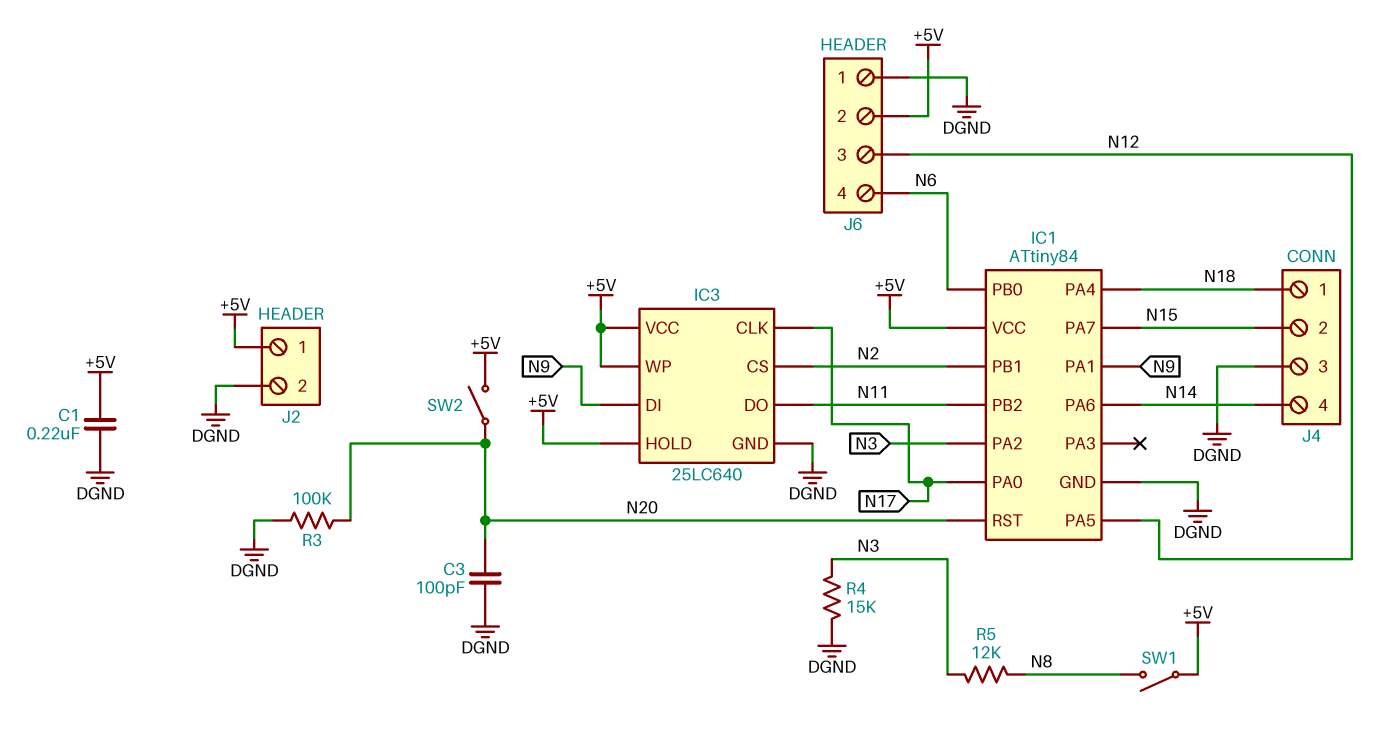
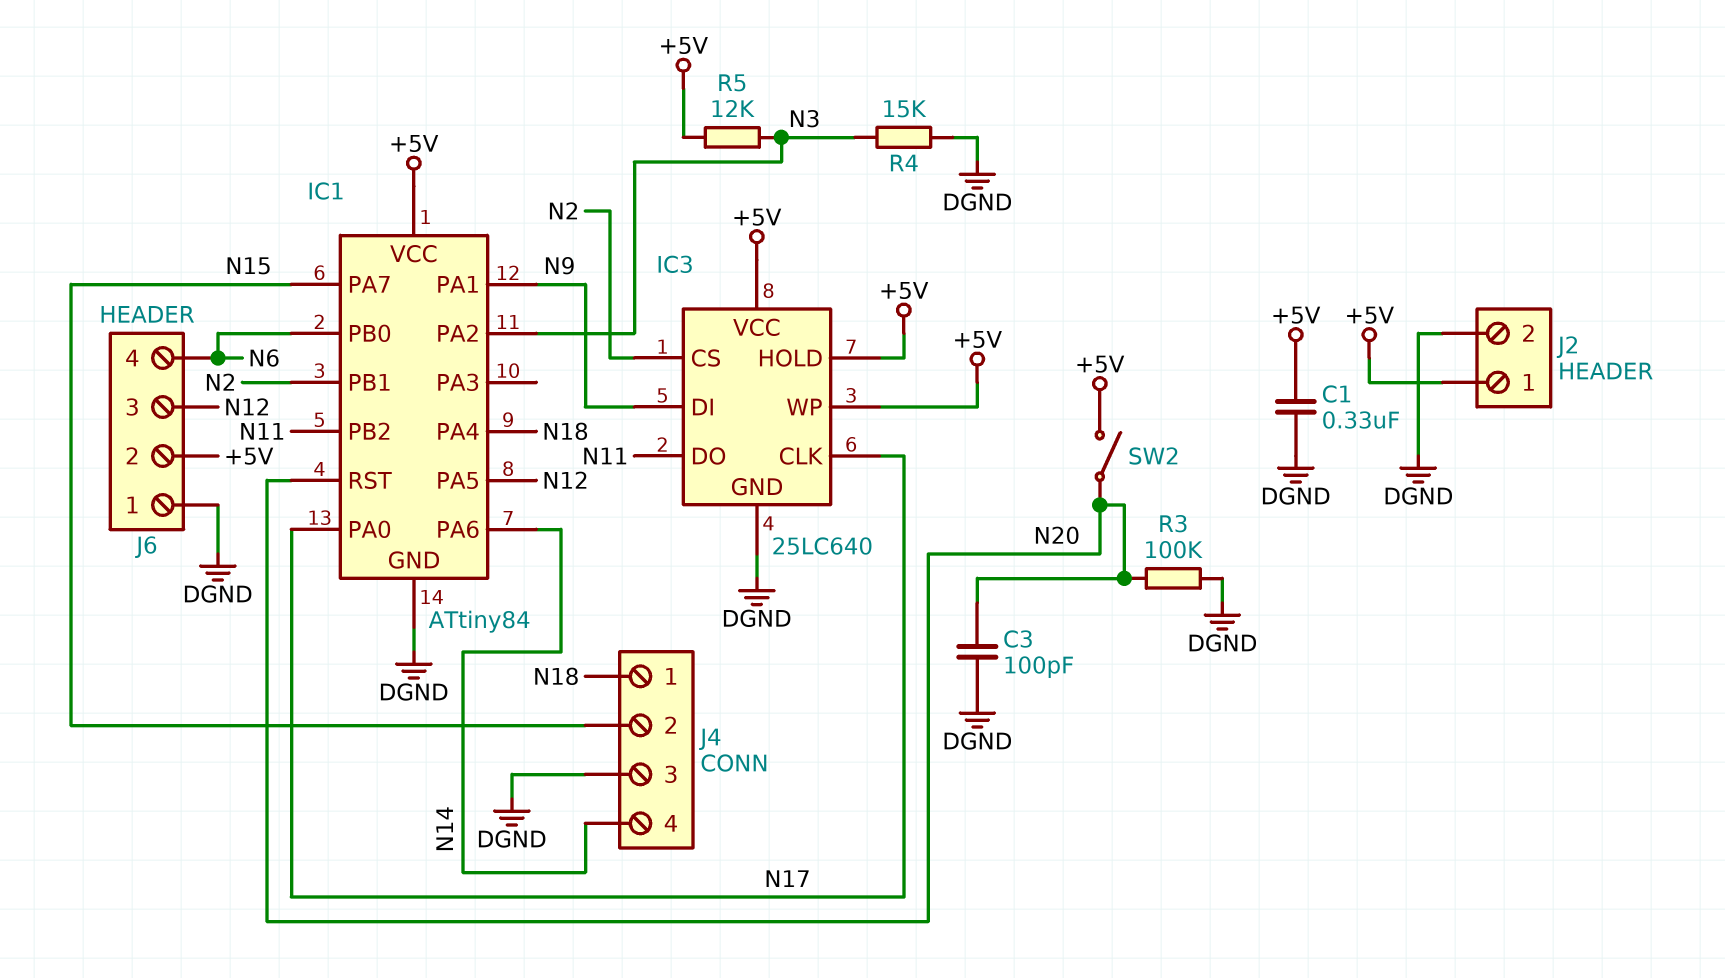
C1: 220nF (+5V, DGND) -> 330nF (+5V, DGND)
R5: 12k (N3, N8) -> 12k (+5V, N3)
SW1: switch (+5V, N8) -> none

